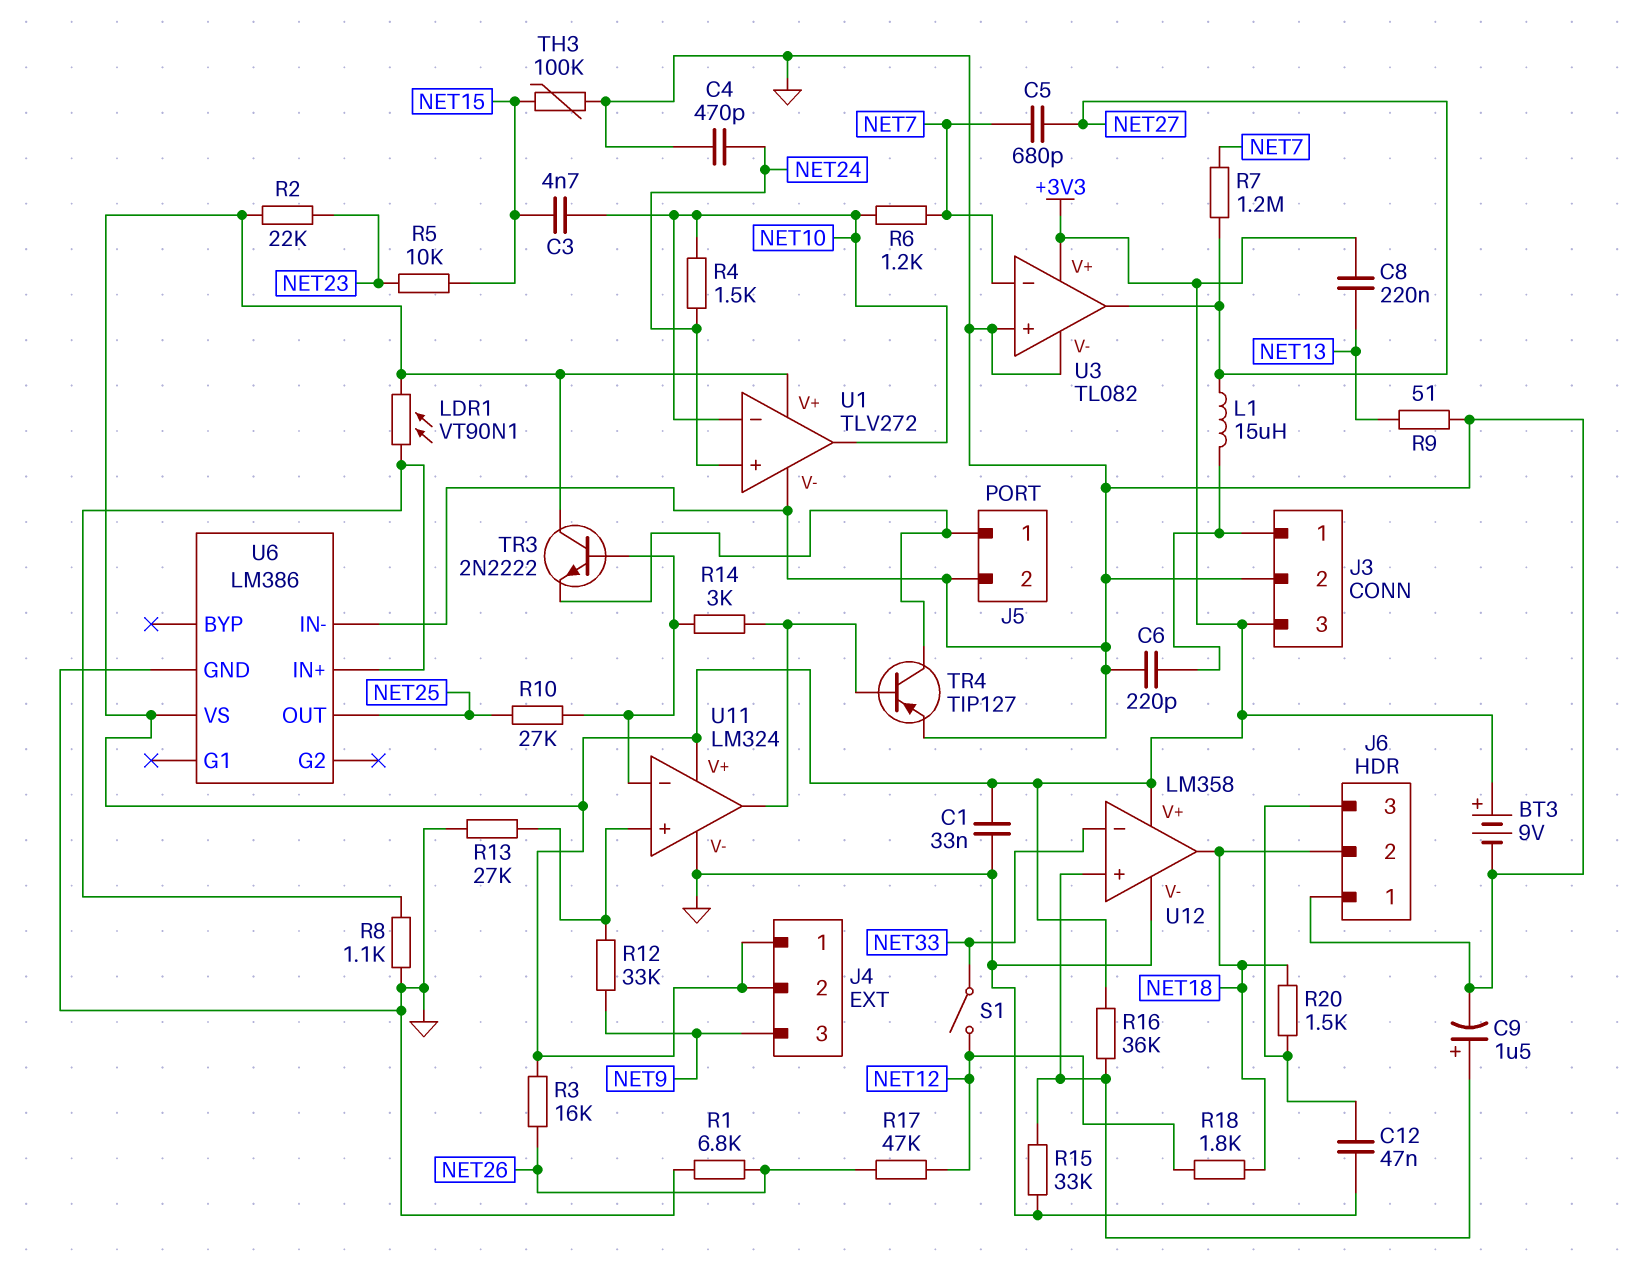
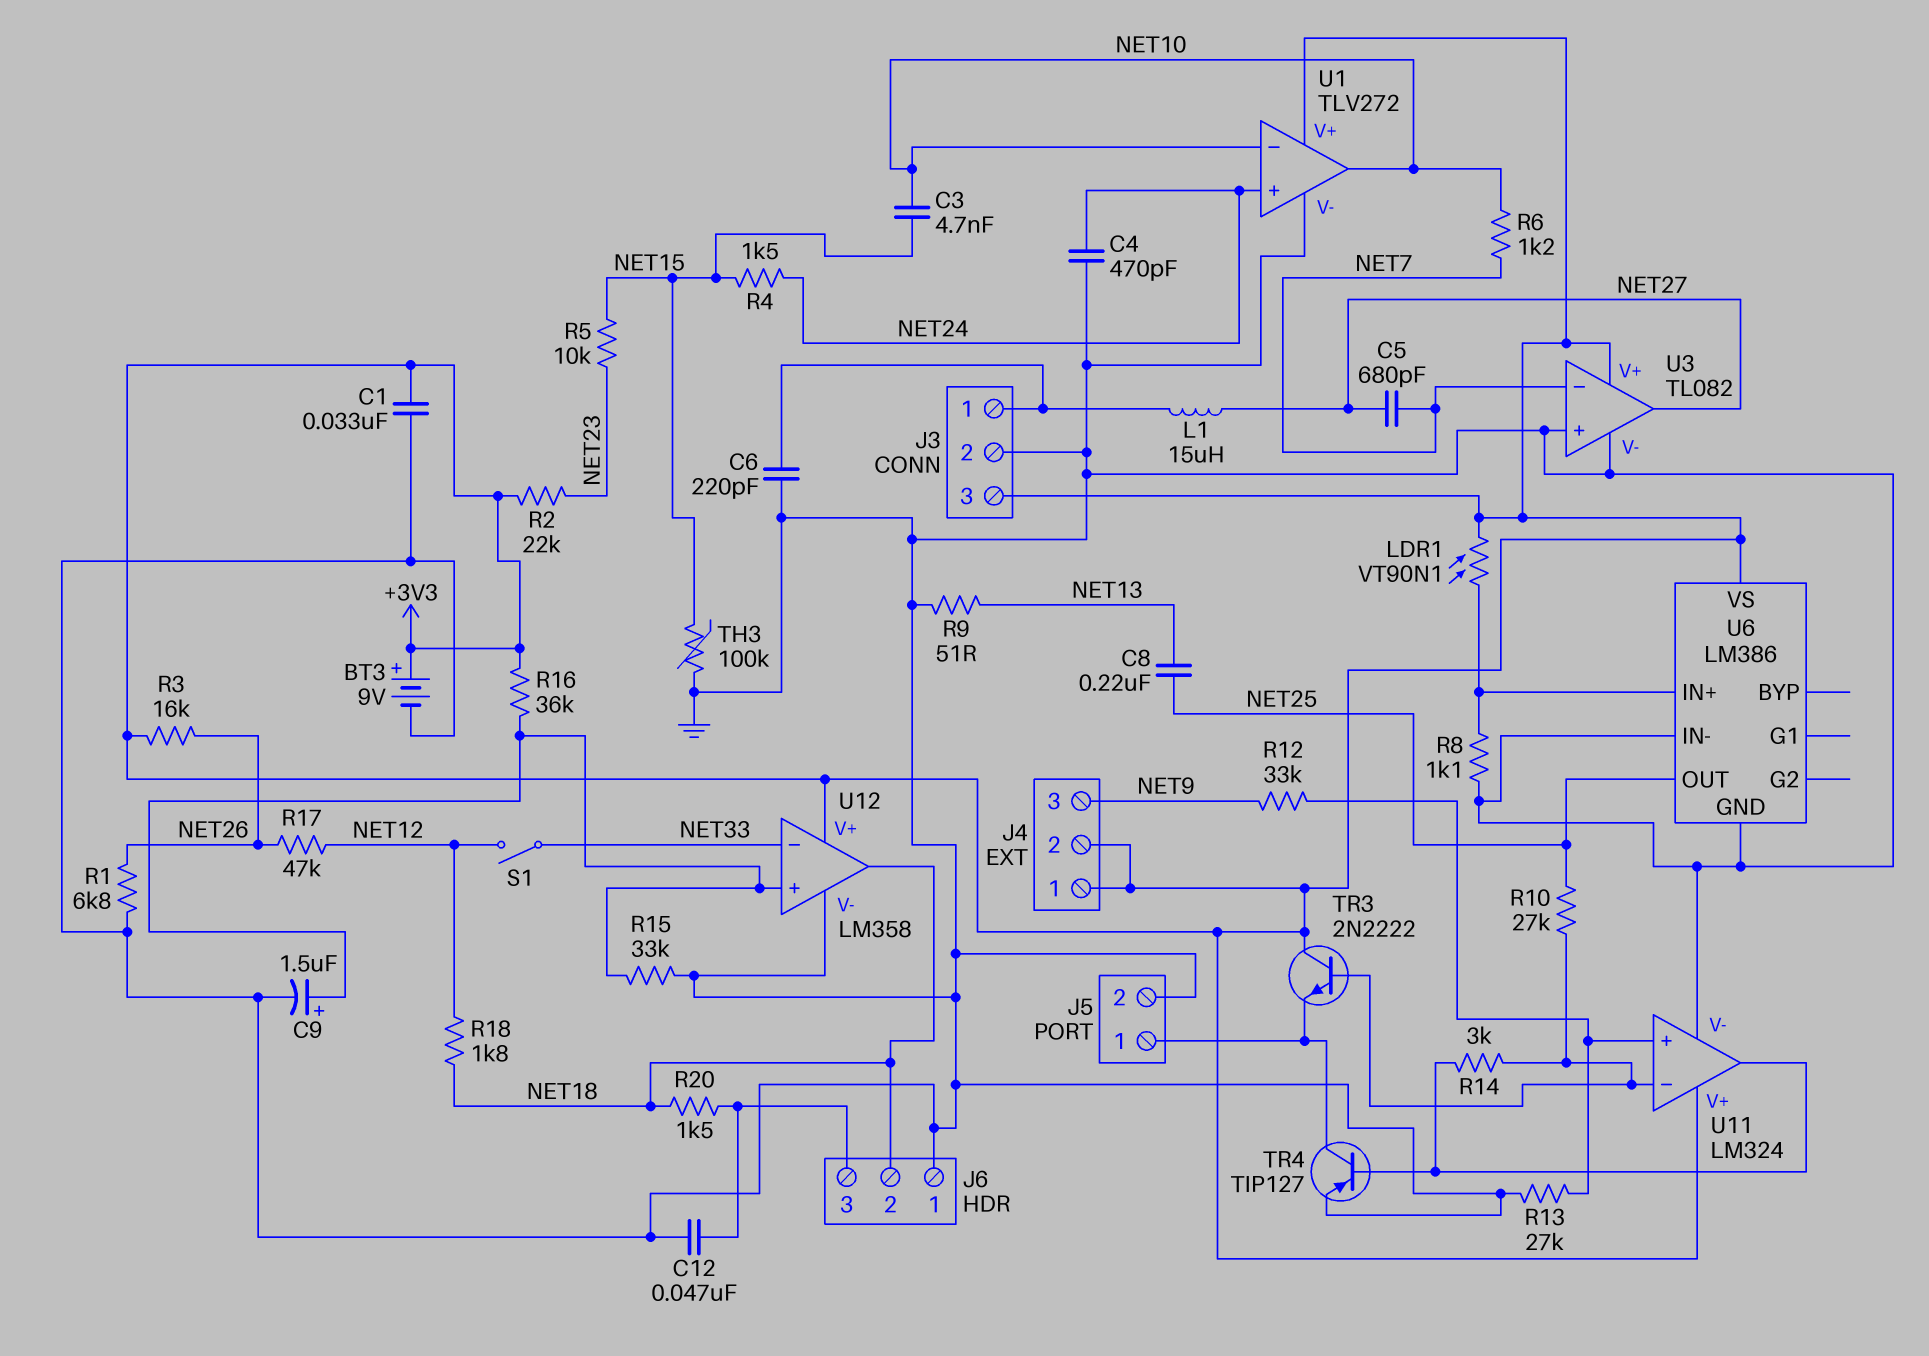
C8: 220nF (+3V3, NET13) -> 220nF (NET13, NET25)
R4: 1.5k (NET10, NET24) -> 1.5k (NET15, NET24)
R7: 1.2M (NET7, NET27) -> none

